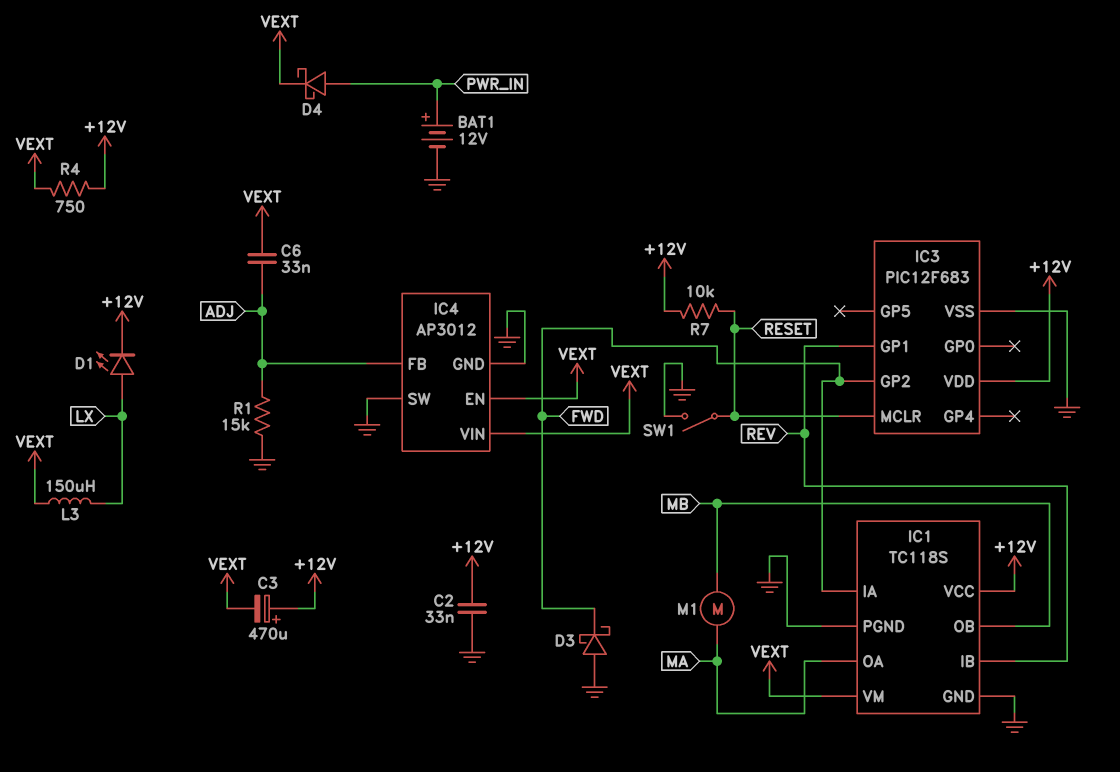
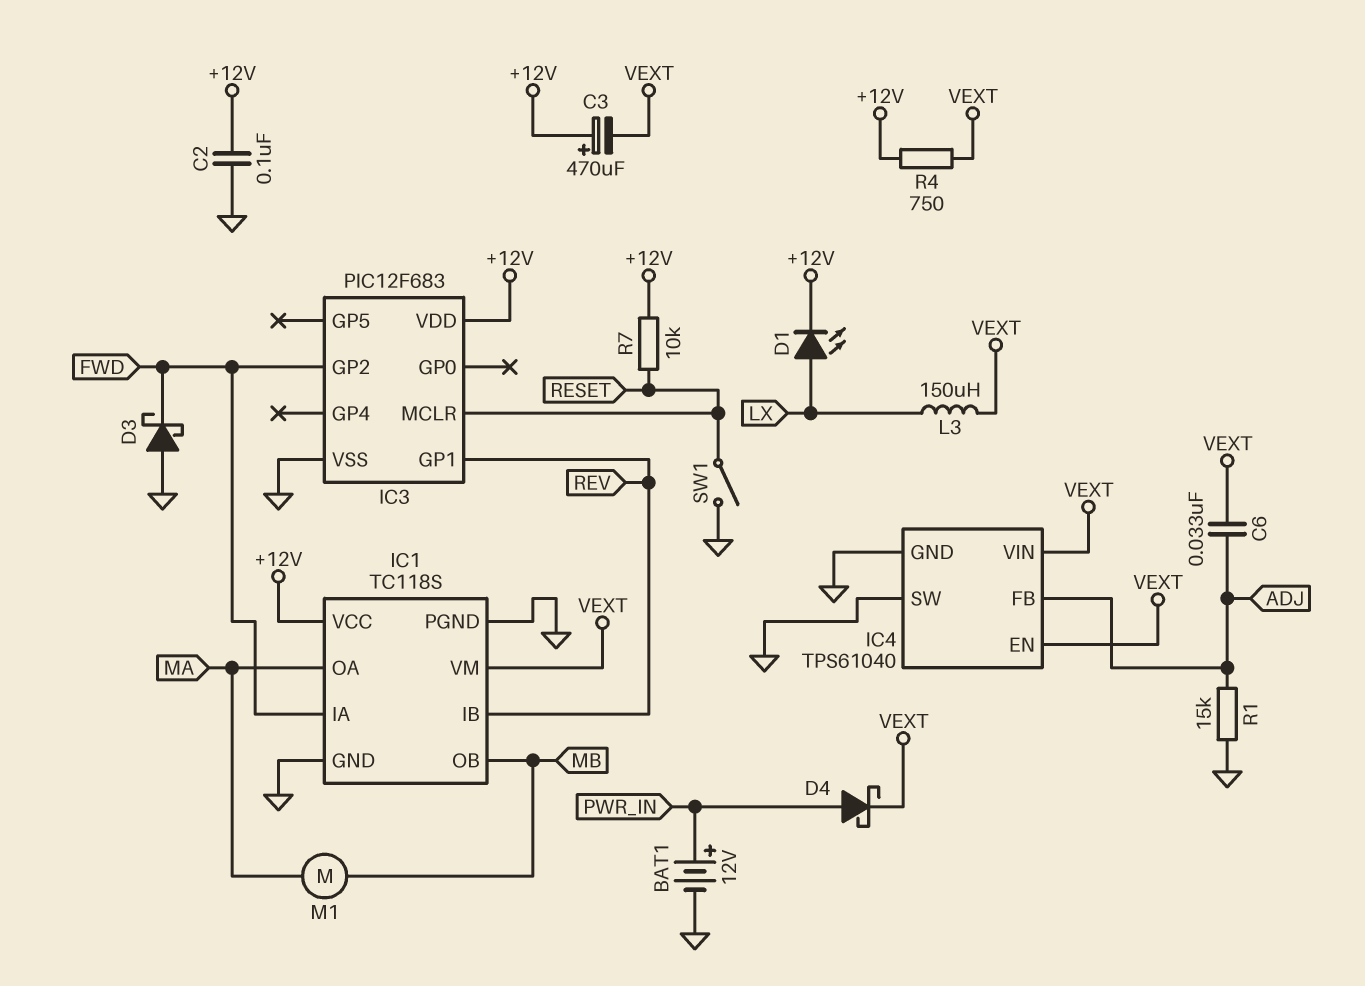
C2: 33nF (+12V, GND) -> 100nF (+12V, GND)
IC4: AP3012 -> TPS61040

